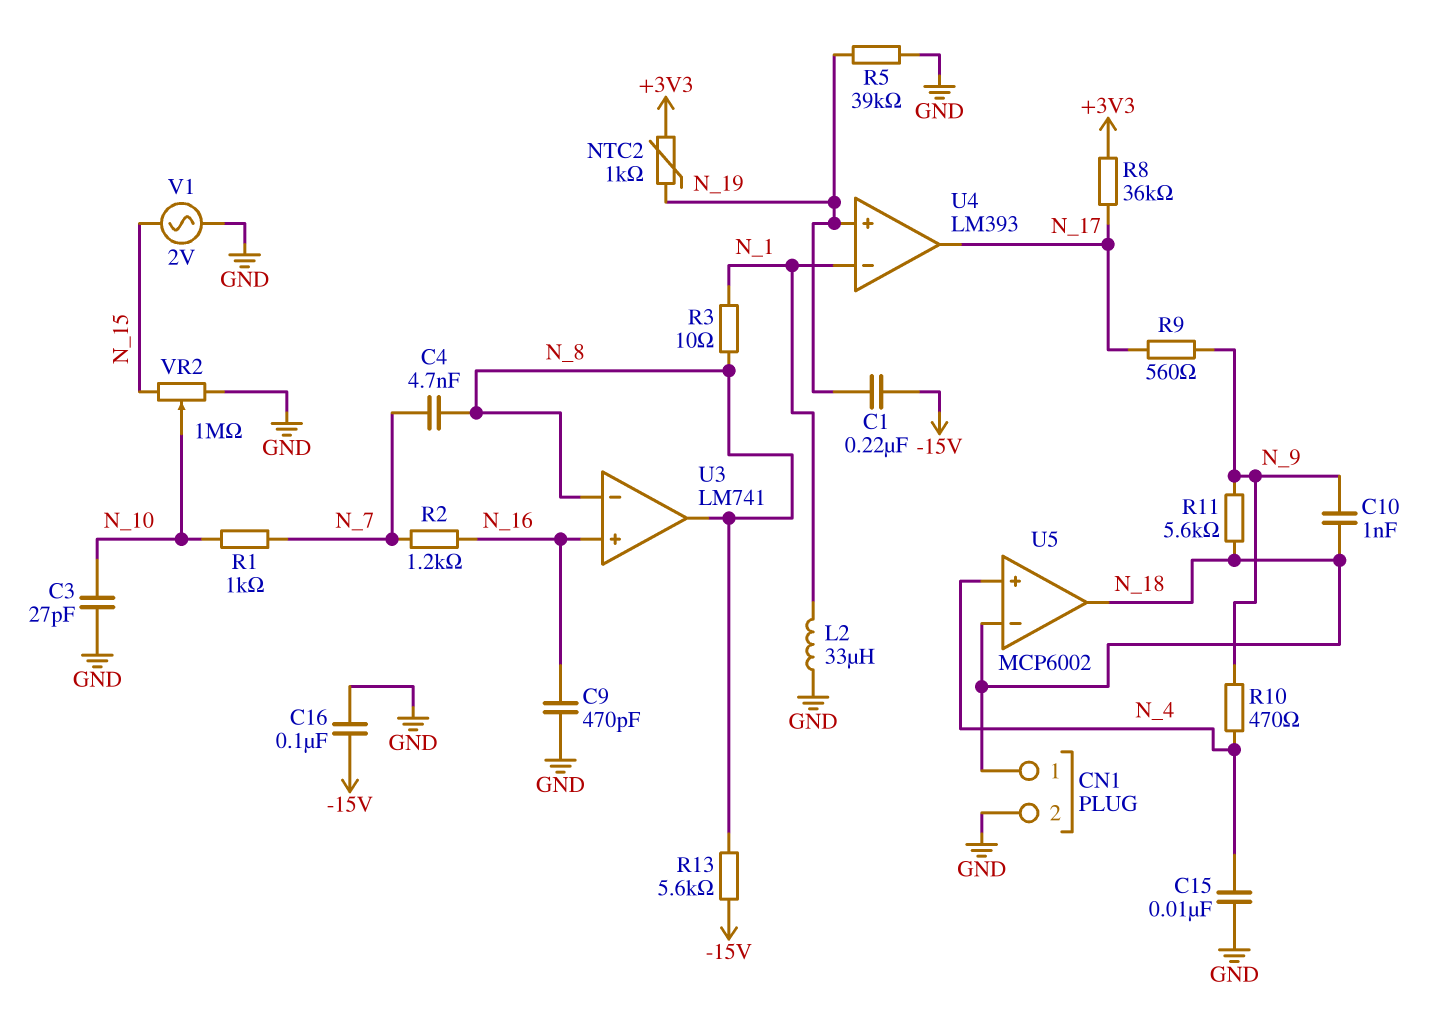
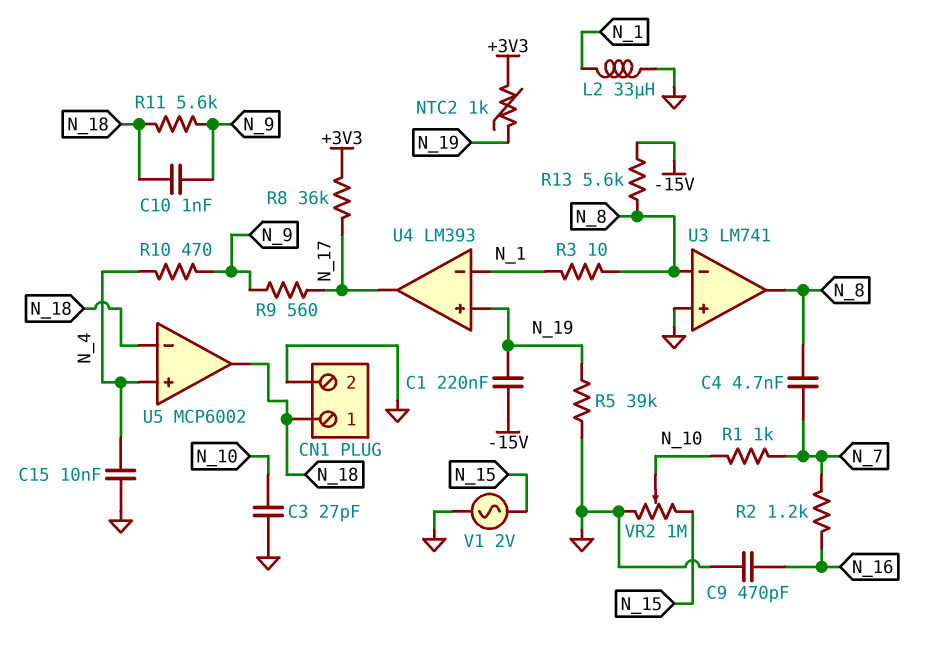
C16: 100nF (-15V, GND) -> none
U3 pin in+: N_16 -> GND

